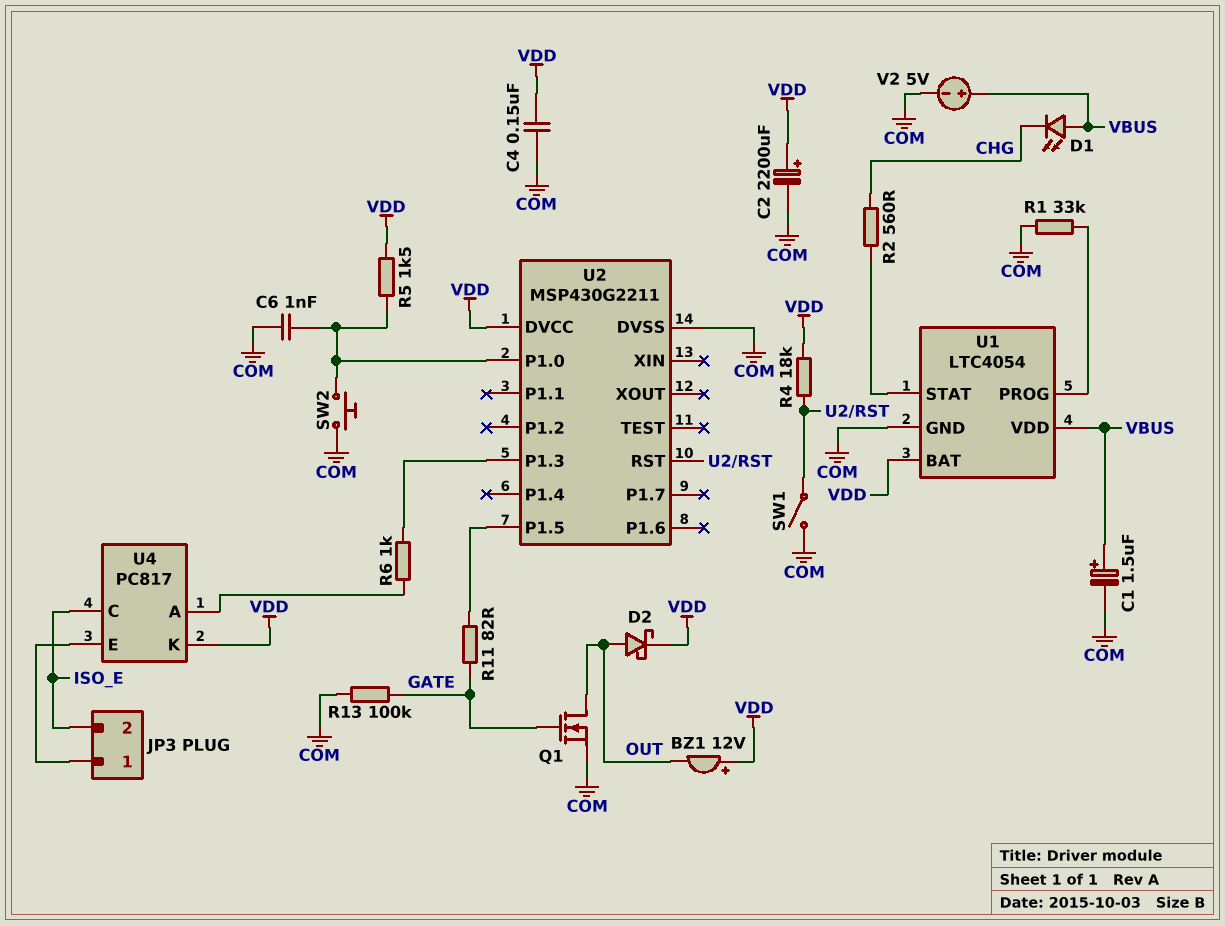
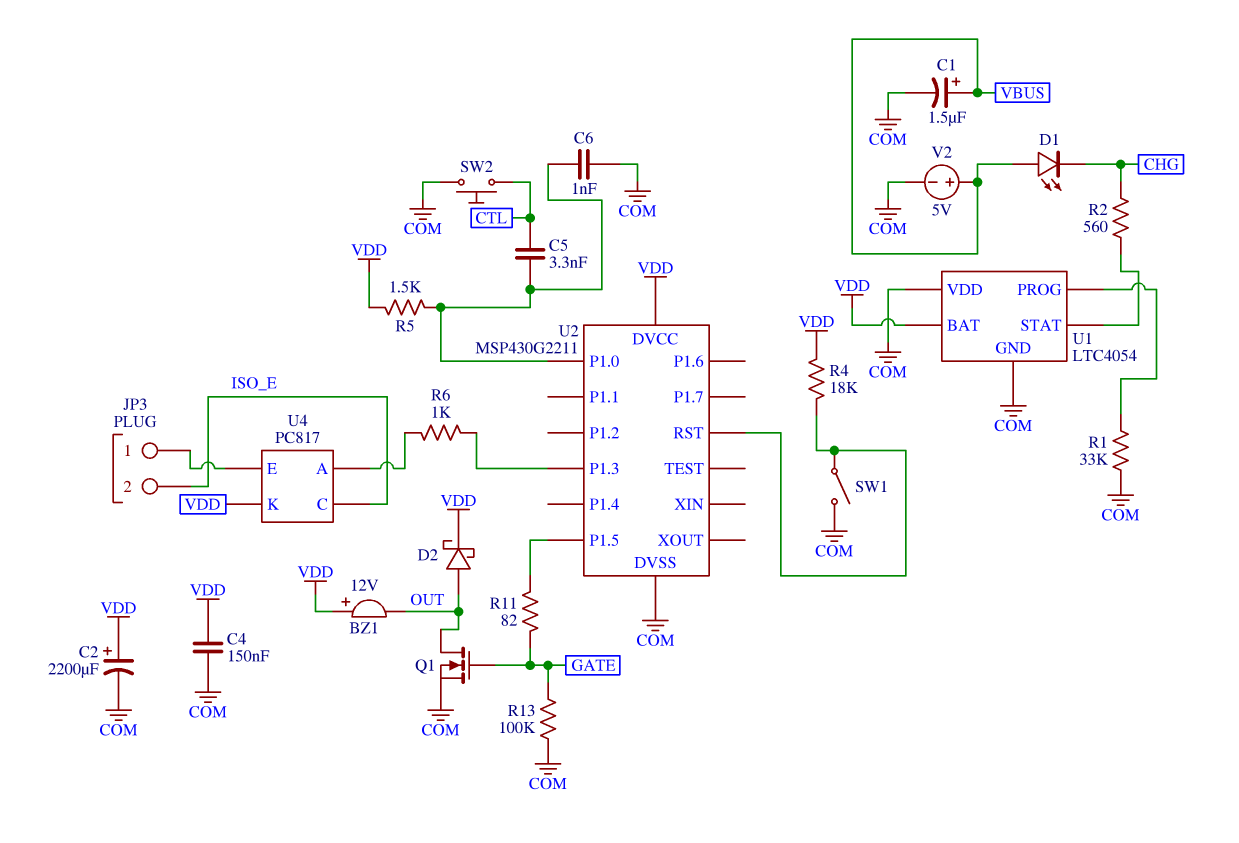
C5: none -> 3.3nF (CTL, U2/P1.0)
SW2: button (COM, U2/P1.0) -> button (COM, CTL)
U1 pin VDD: VBUS -> COM

